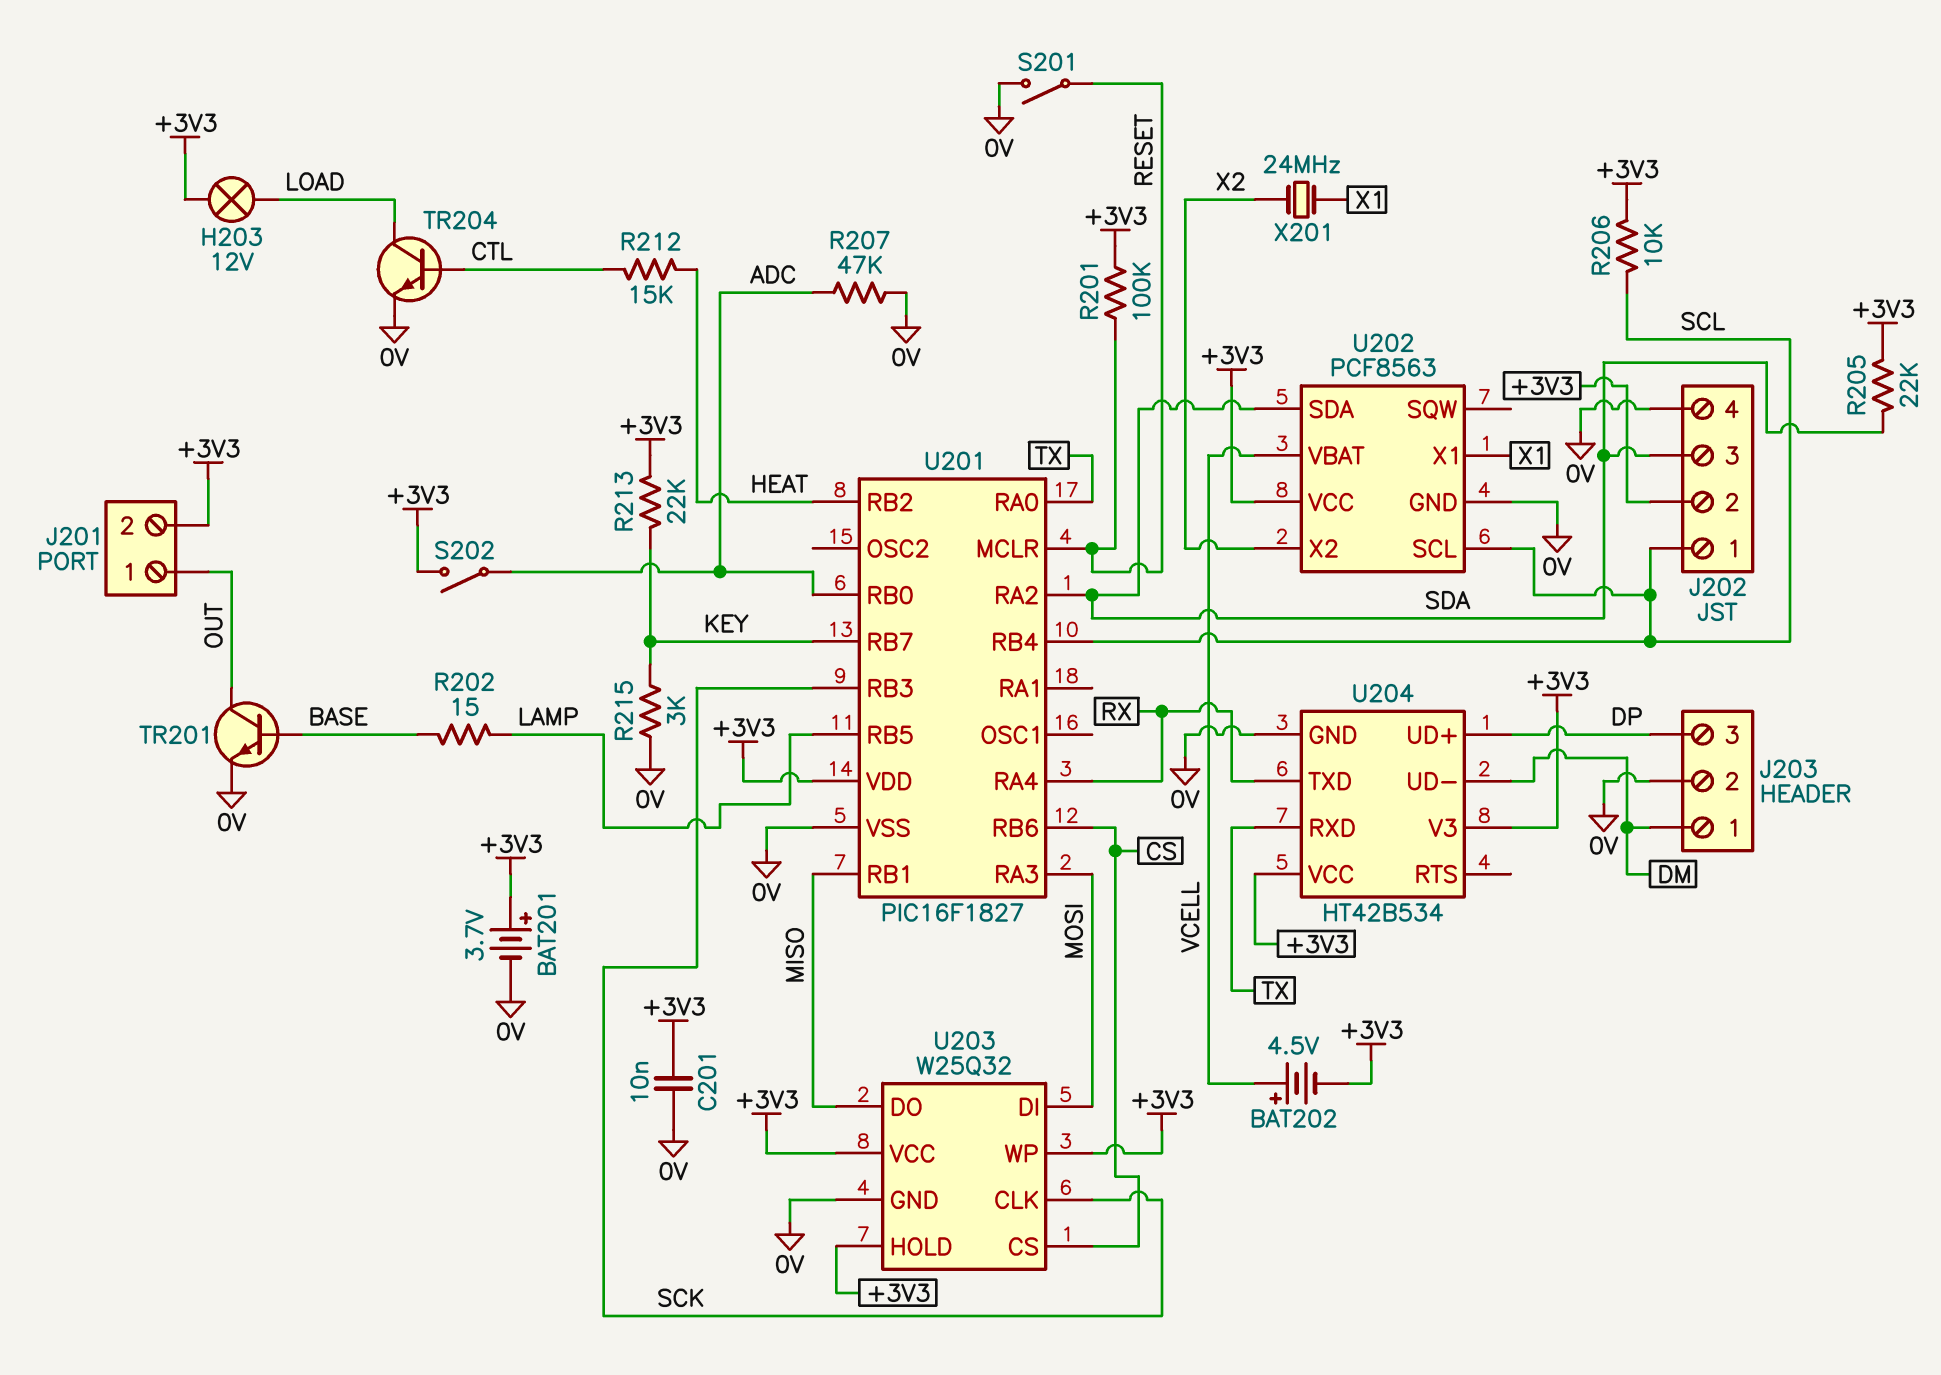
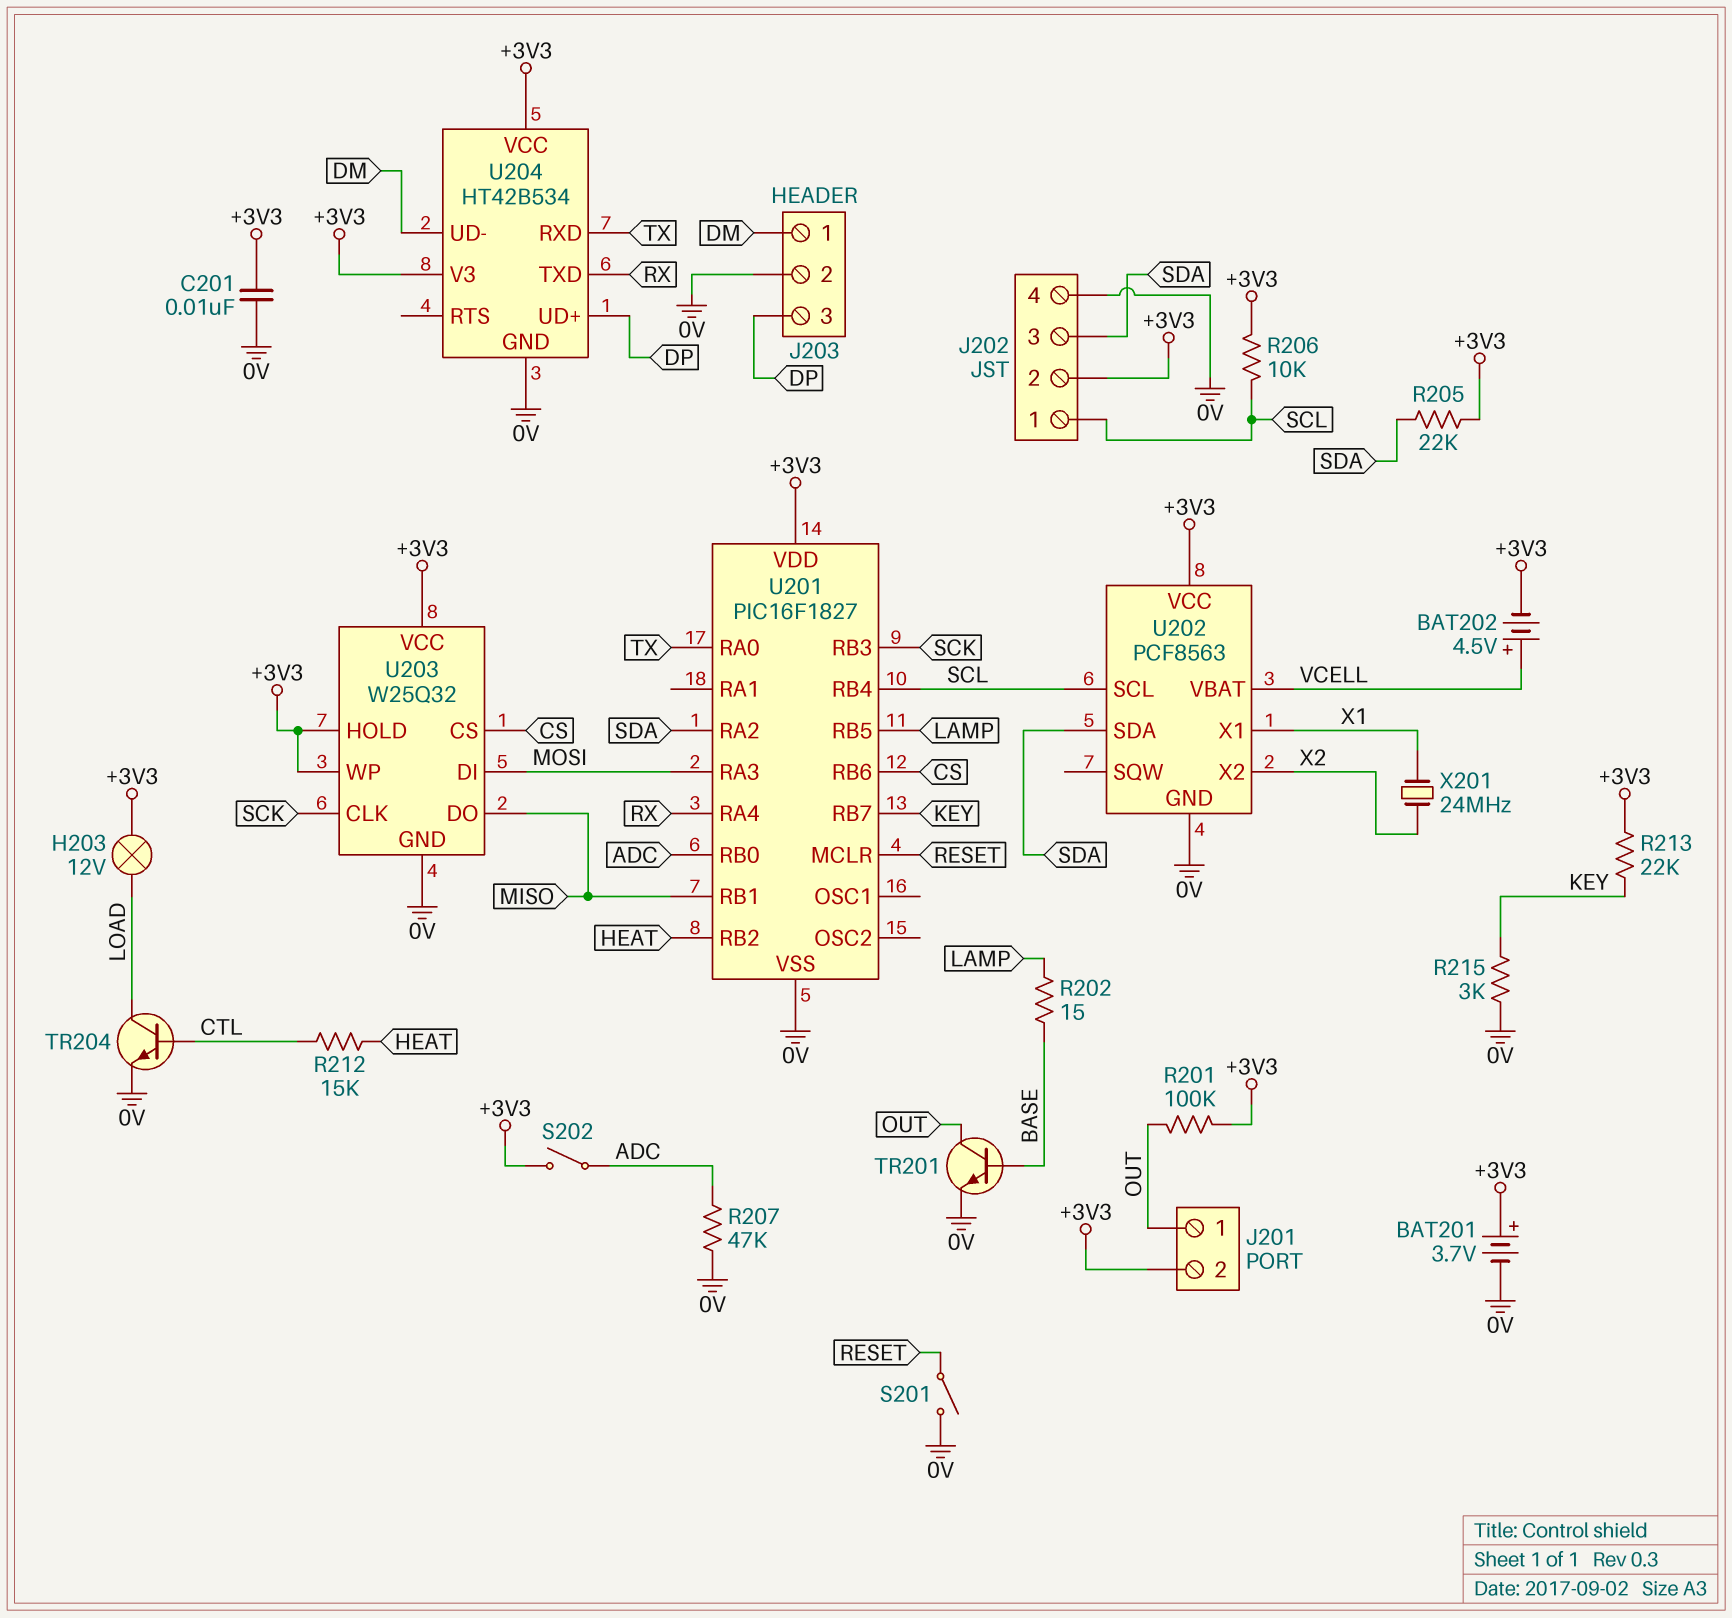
R201: 100k (+3V3, RESET) -> 100k (+3V3, OUT)

